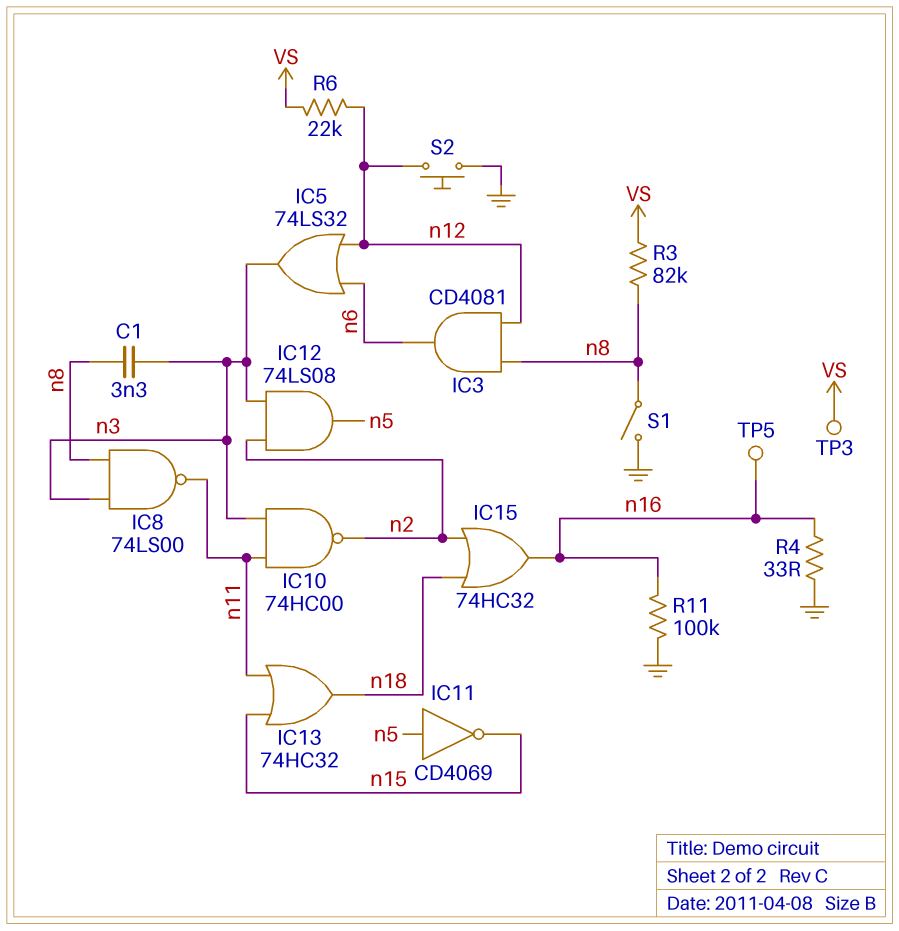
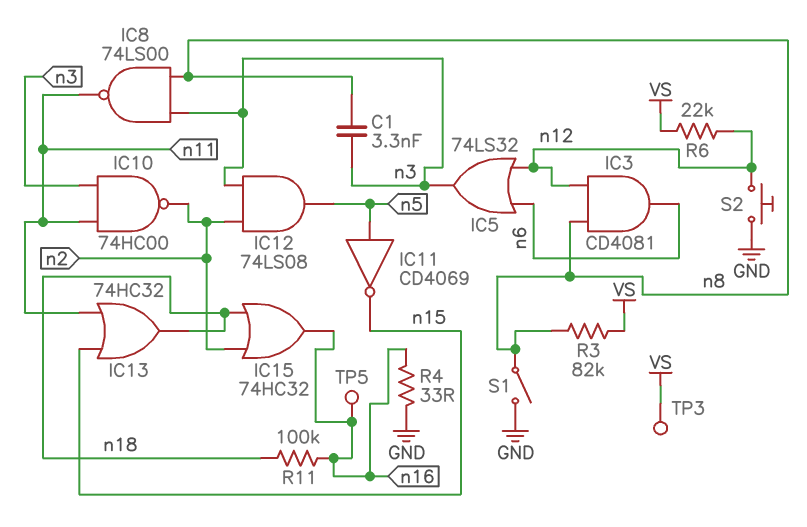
R11: 100k (GND, n16) -> 100k (n16, n18)

